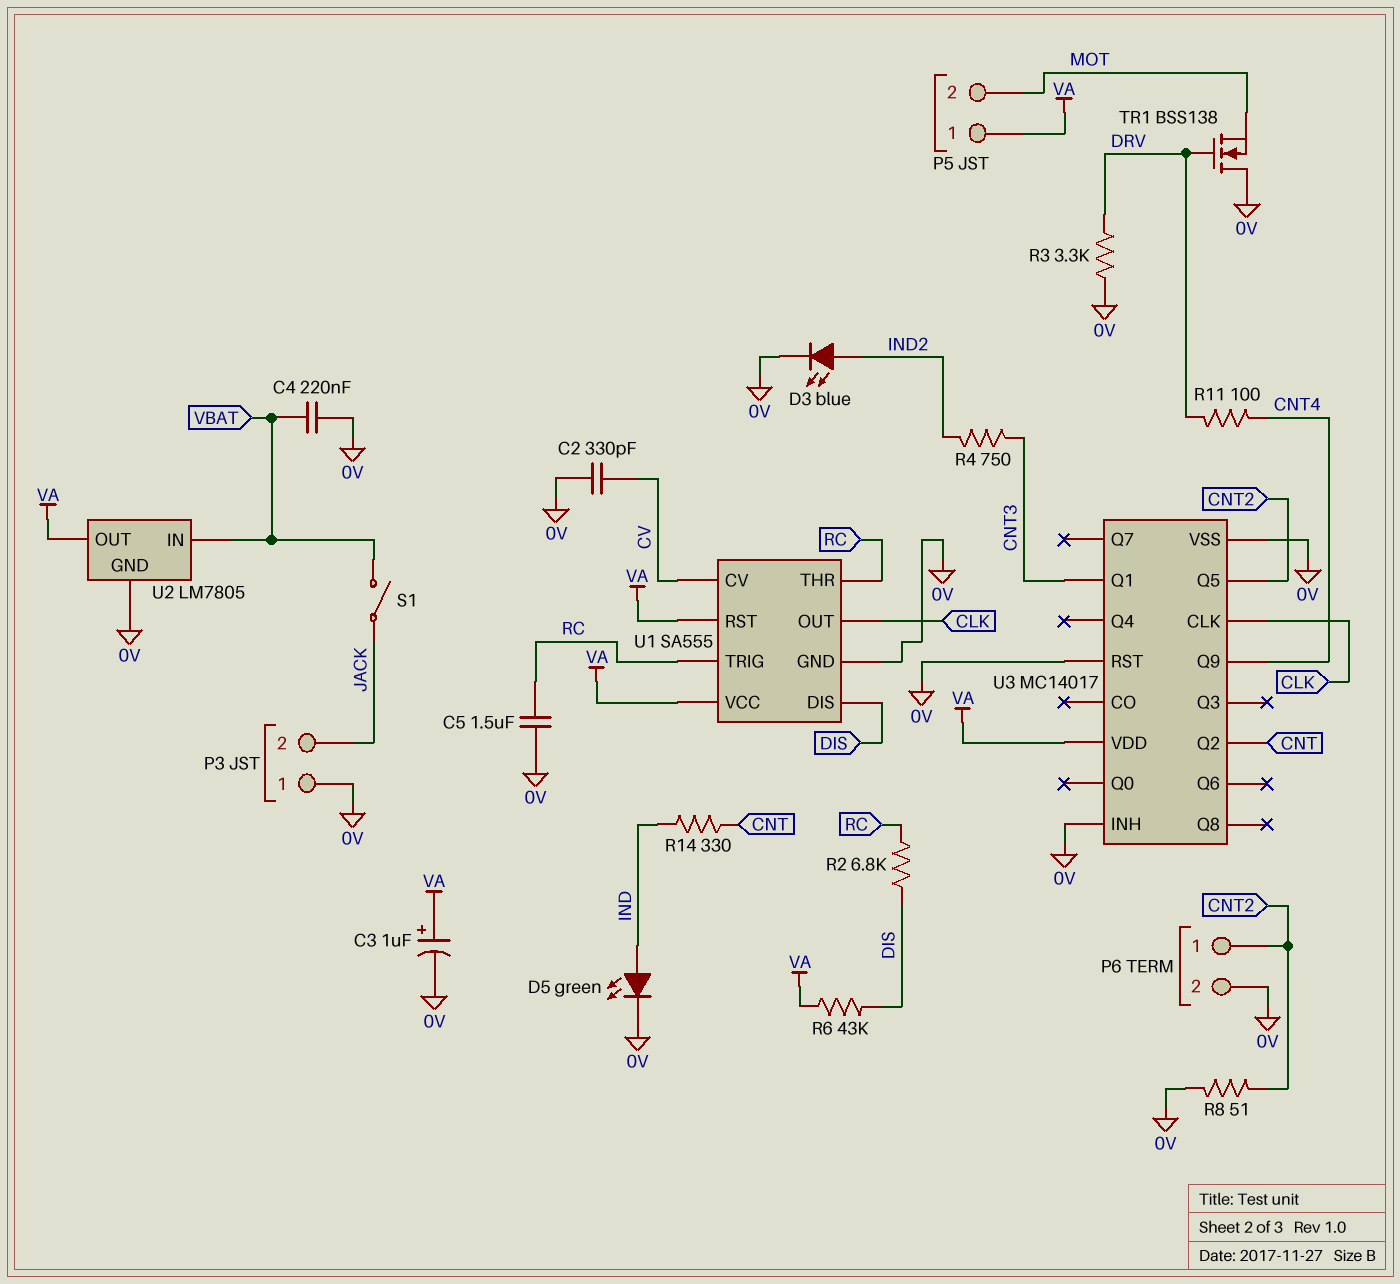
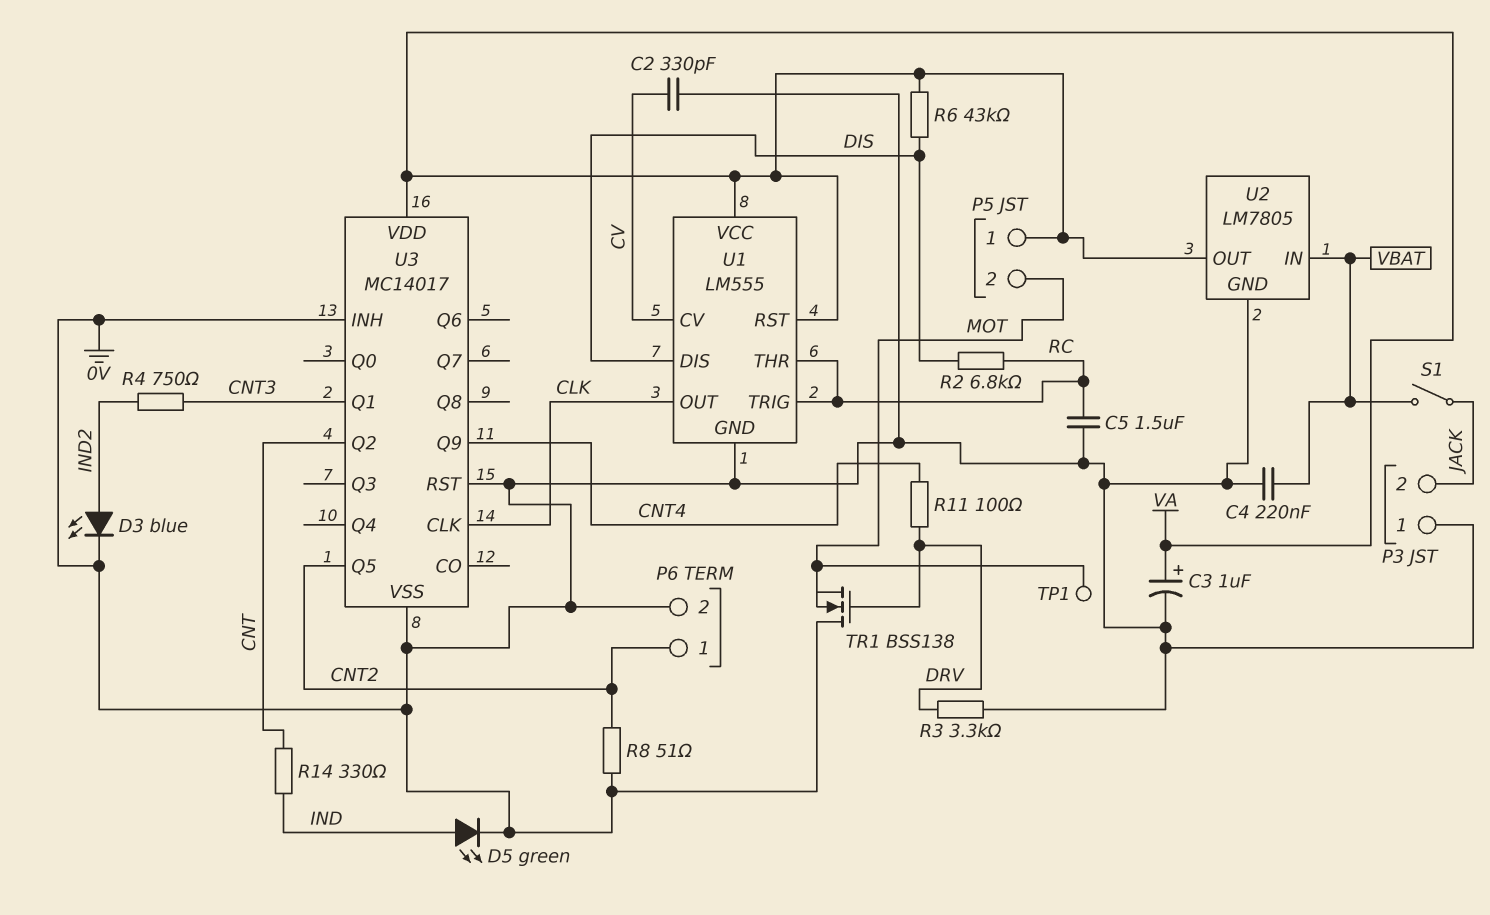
TP1: none -> test point (MOT)
U1: SA555 -> LM555

